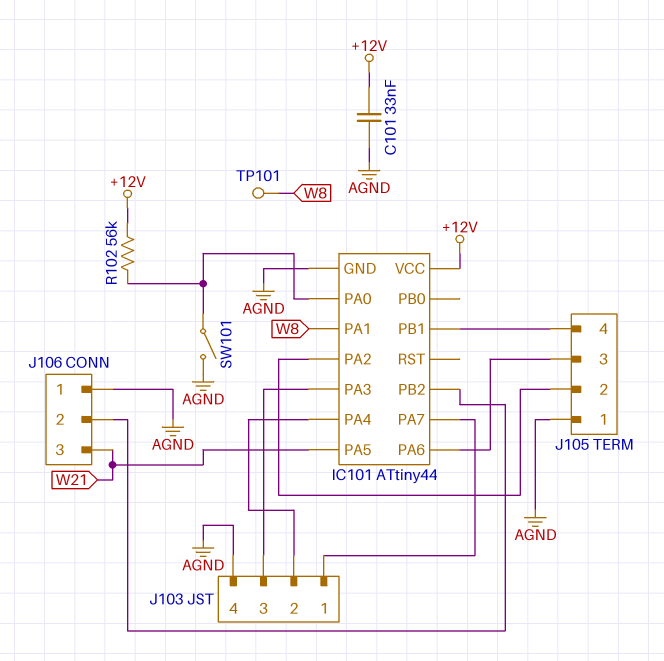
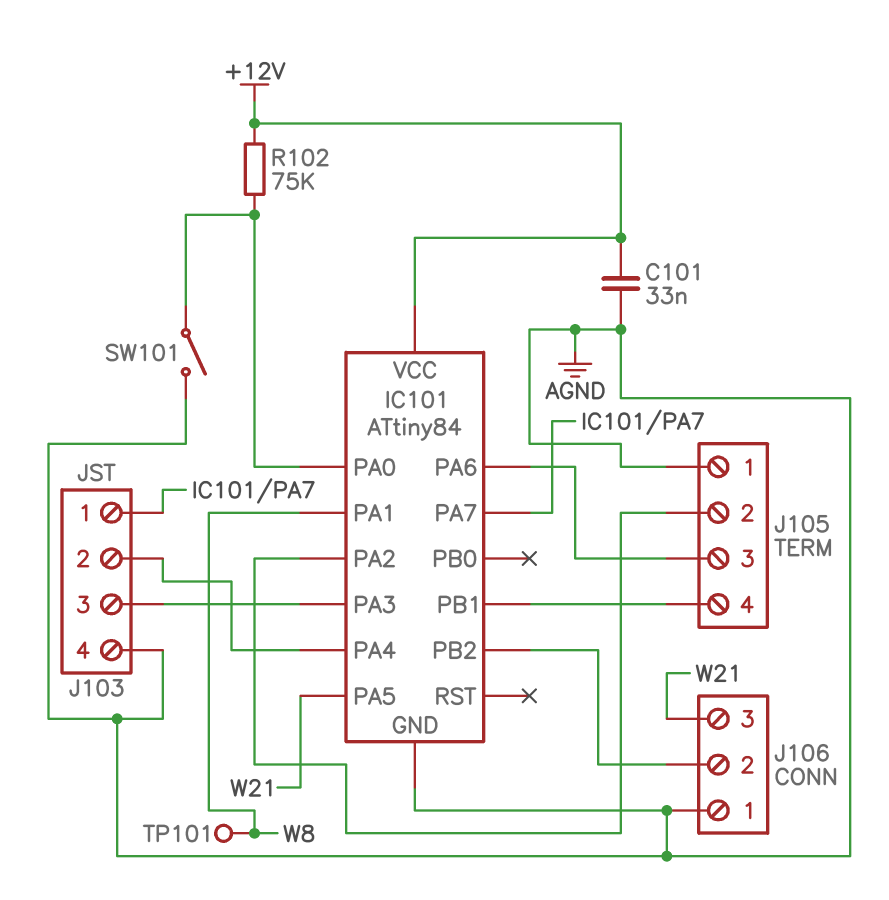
IC101: ATtiny44 -> ATtiny84
R102: 56k (+12V, IC101/PA0) -> 75k (+12V, IC101/PA0)

